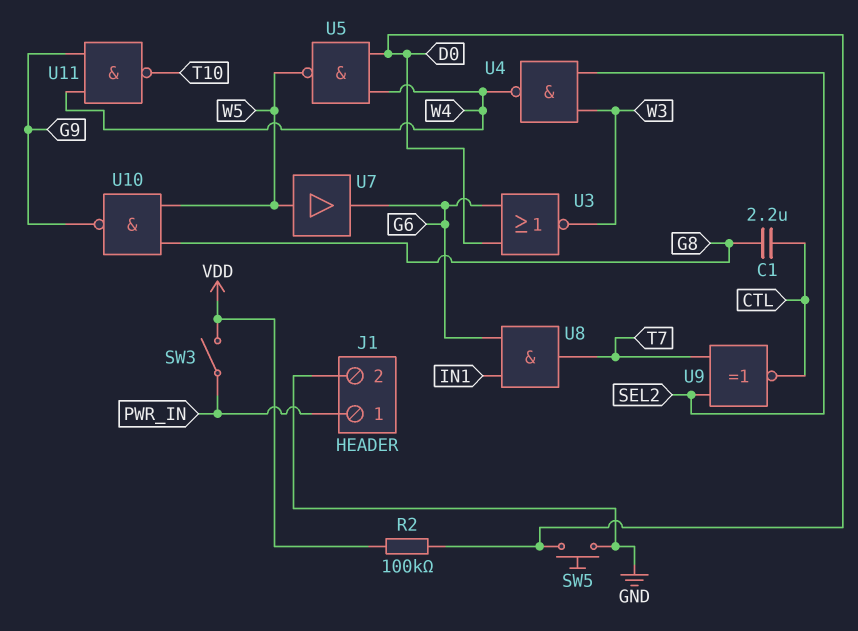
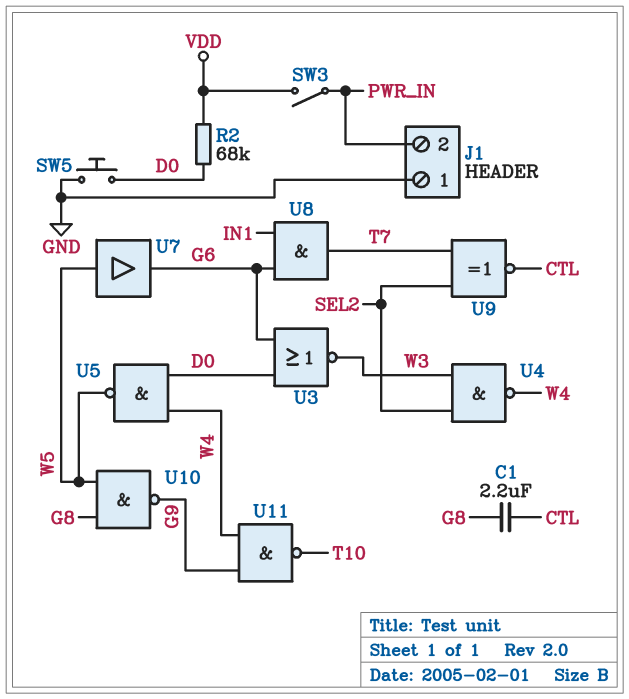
J1 pin 1: PWR_IN -> GND
J1 pin 2: GND -> PWR_IN
R2: 100k (D0, VDD) -> 68k (D0, VDD)

